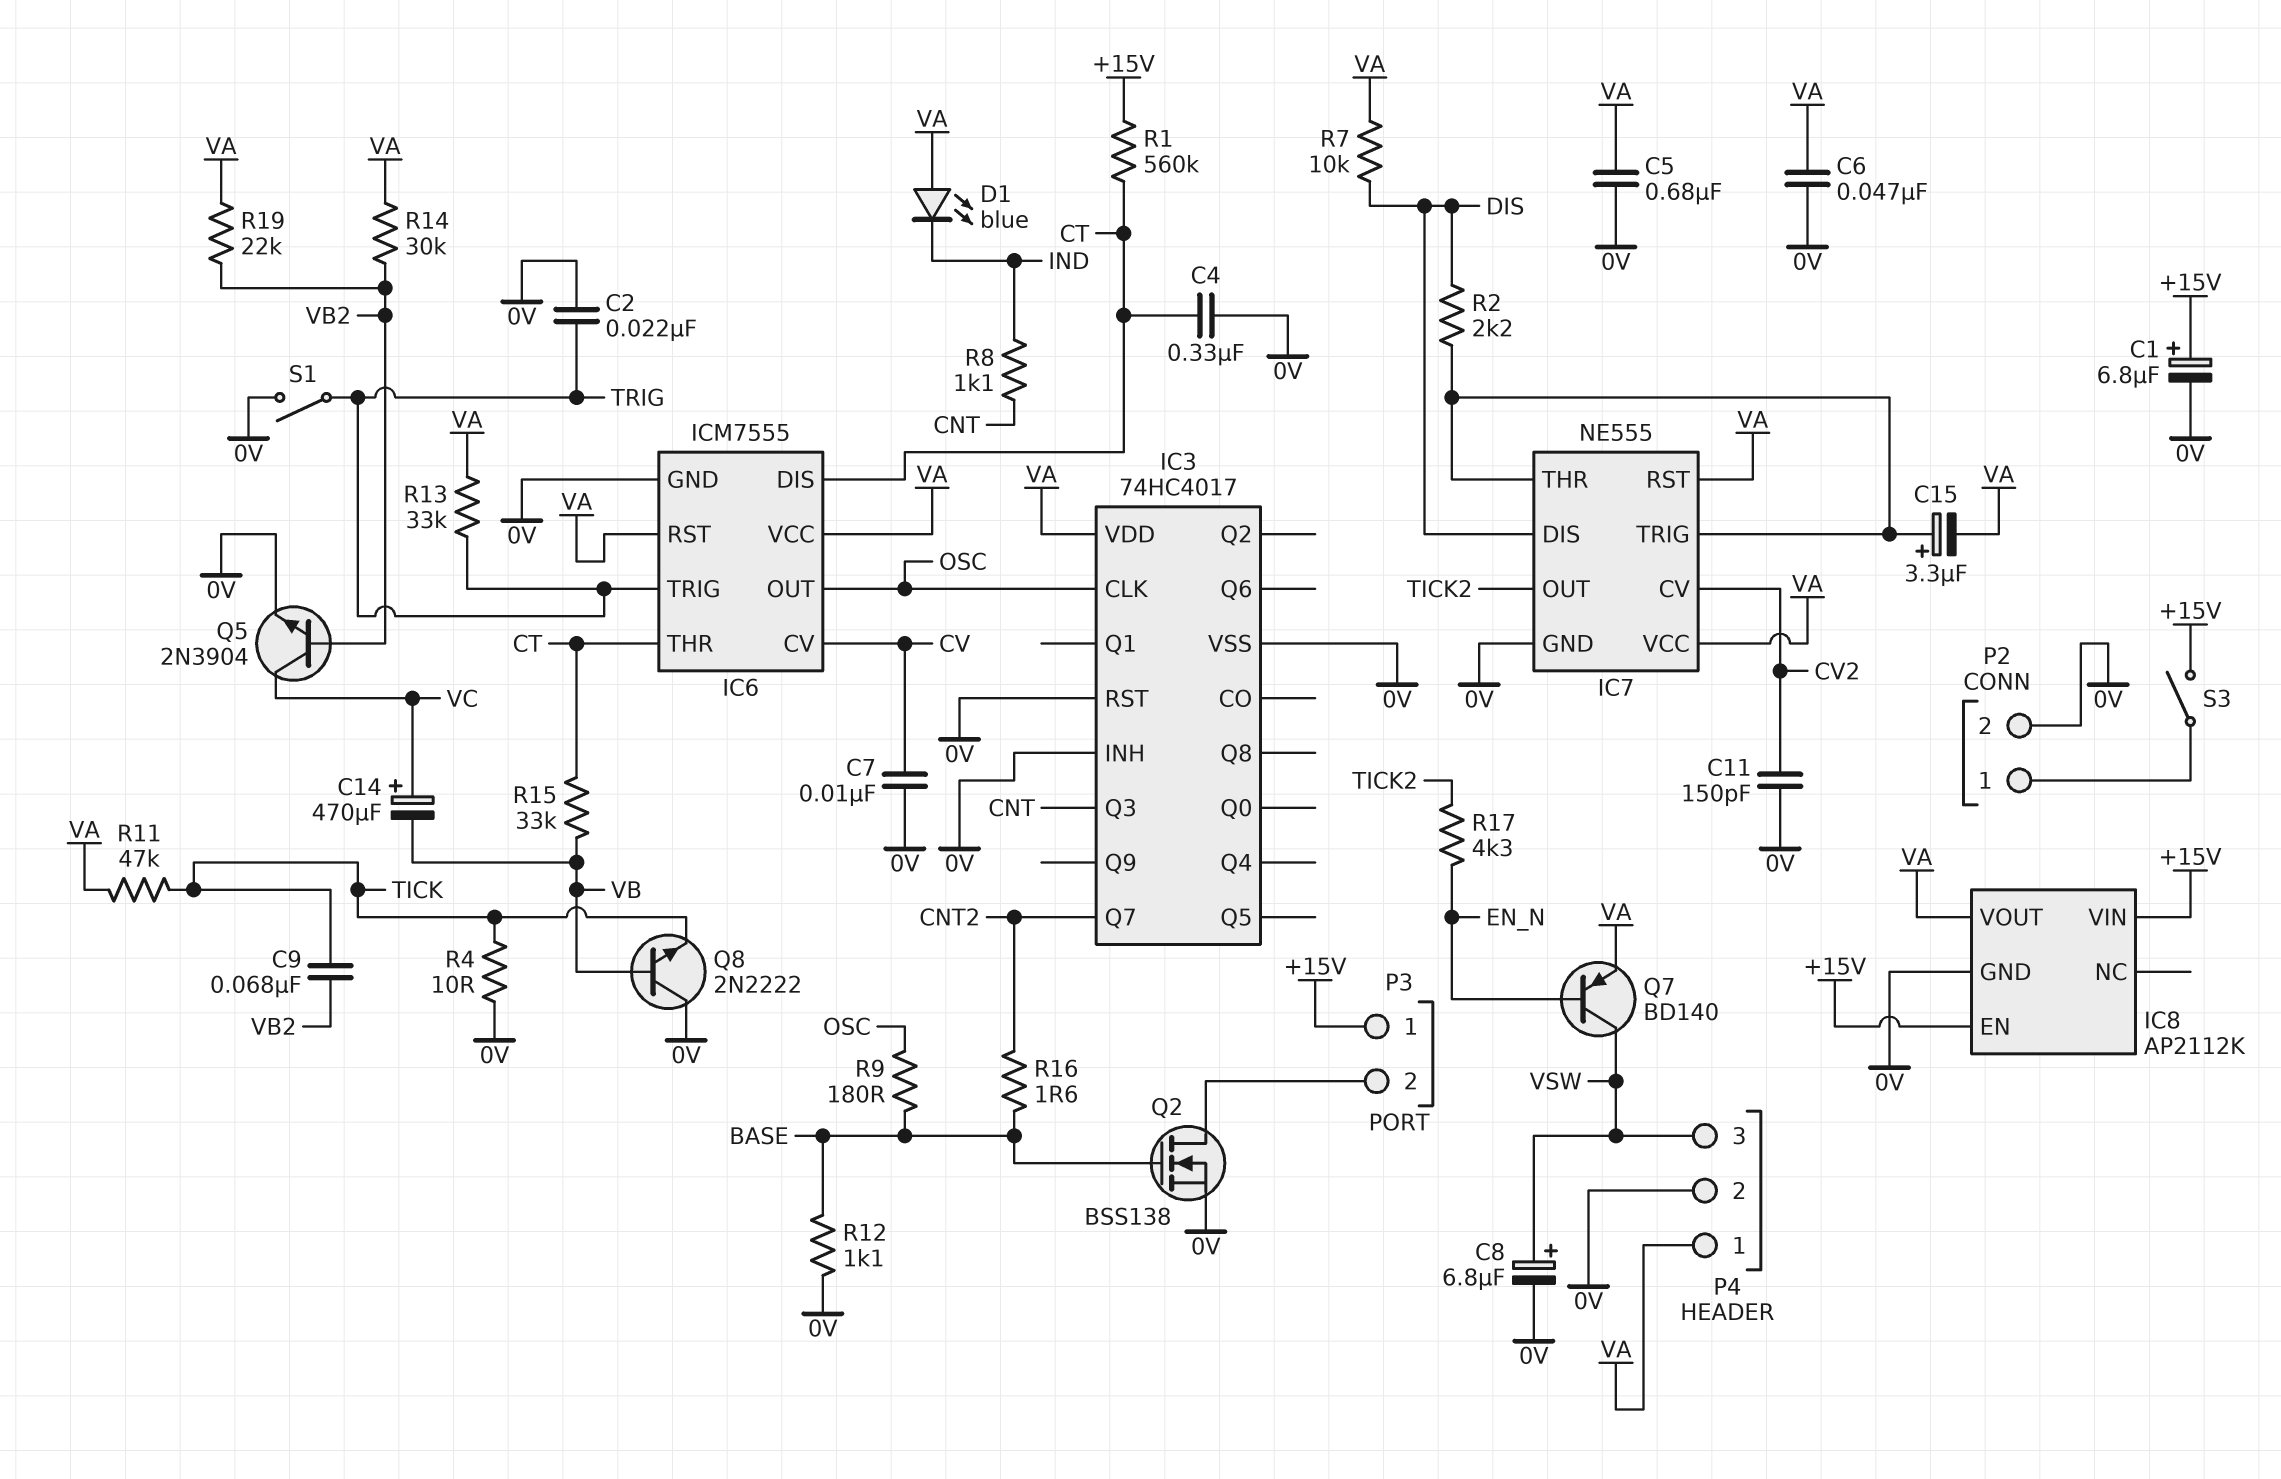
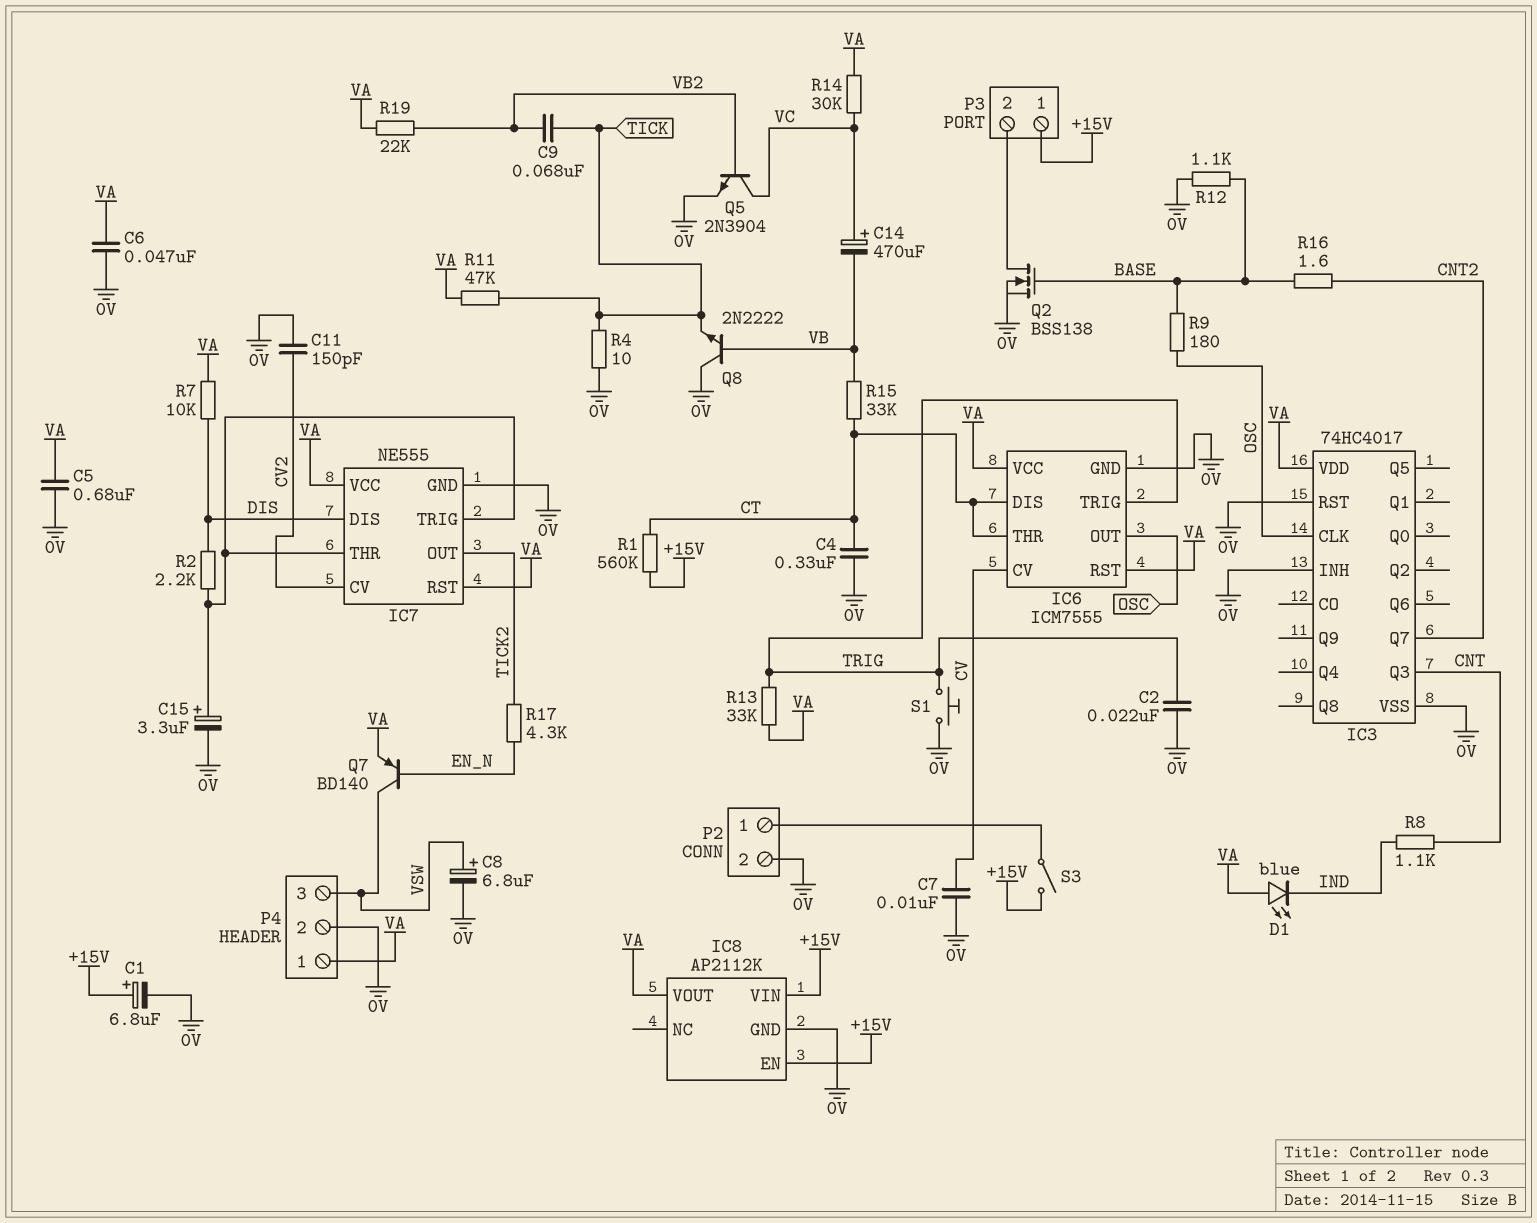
C15: 3.3uF (plus IC7/THR, minus VA) -> 3.3uF (plus IC7/THR, minus 0V)
R14: 30k (VA, VB2) -> 30k (VA, VC)
S1: switch (0V, TRIG) -> button (0V, TRIG)

